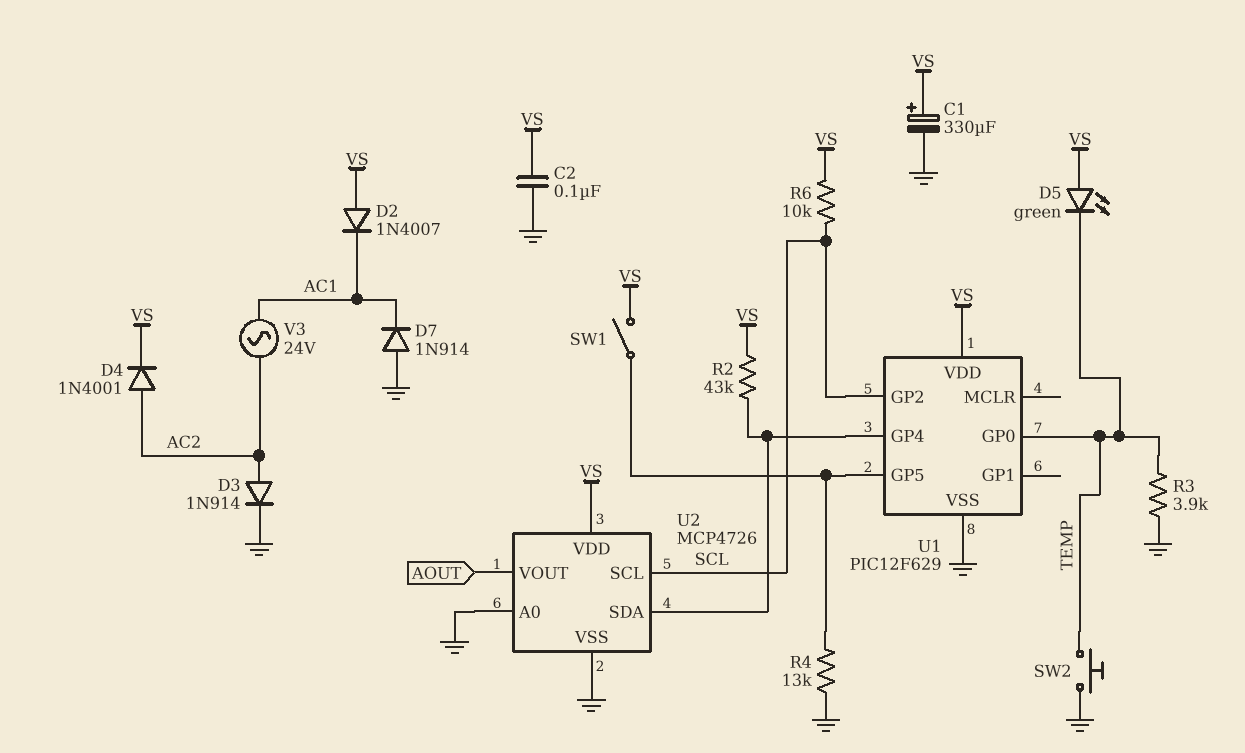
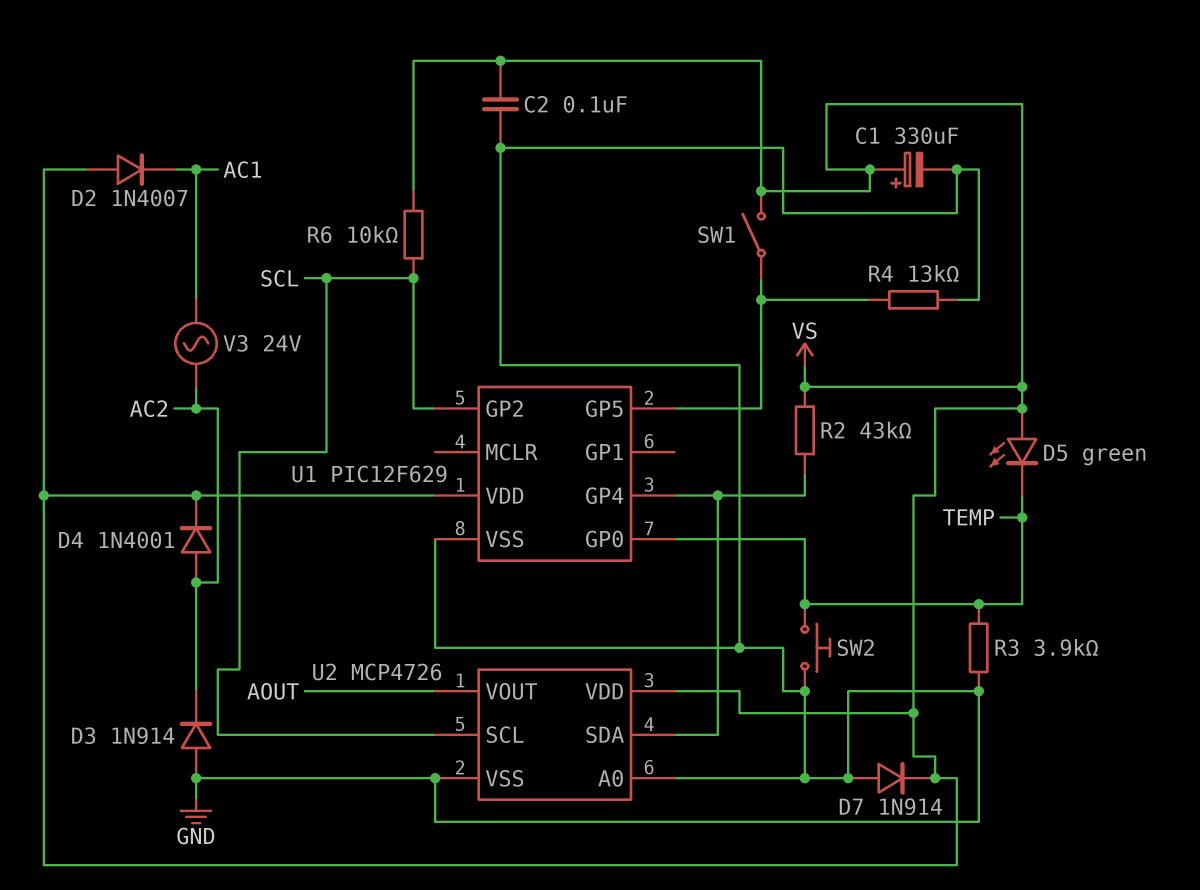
D3: diode 1N914 (A AC2, K GND) -> diode 1N914 (A GND, K AC2)
D7: diode 1N914 (A GND, K AC1) -> diode 1N914 (A GND, K VS)

